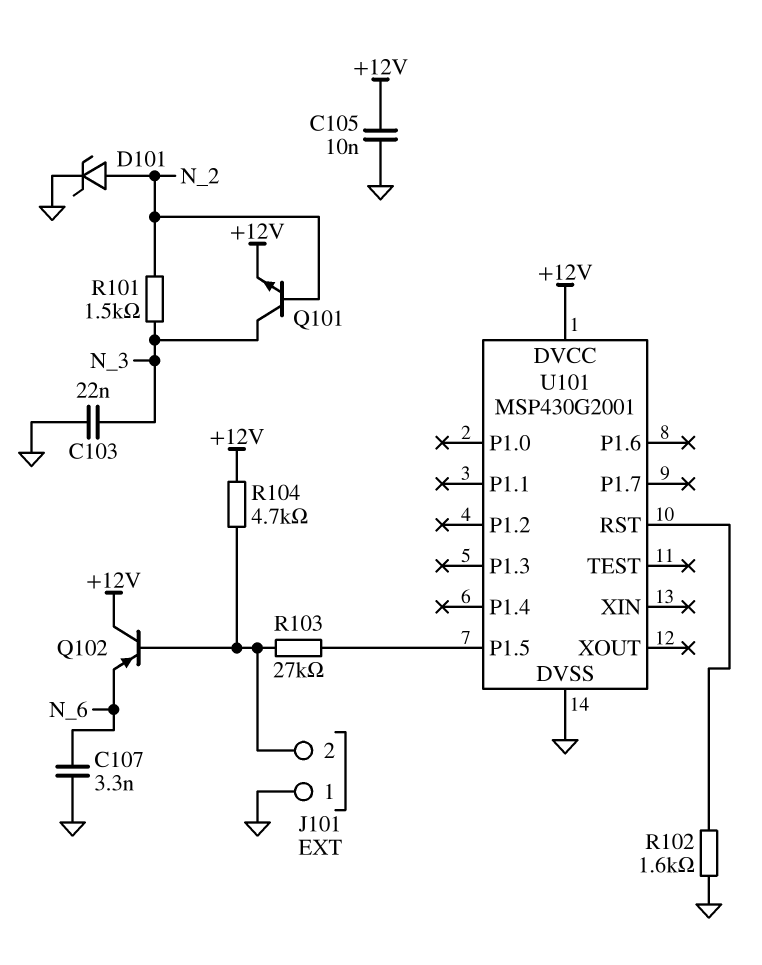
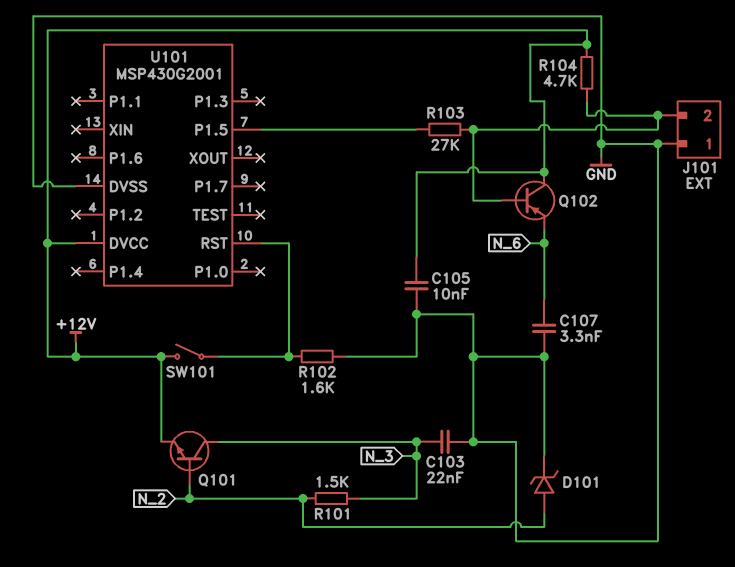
SW101: none -> switch (+12V, U101/RST)

